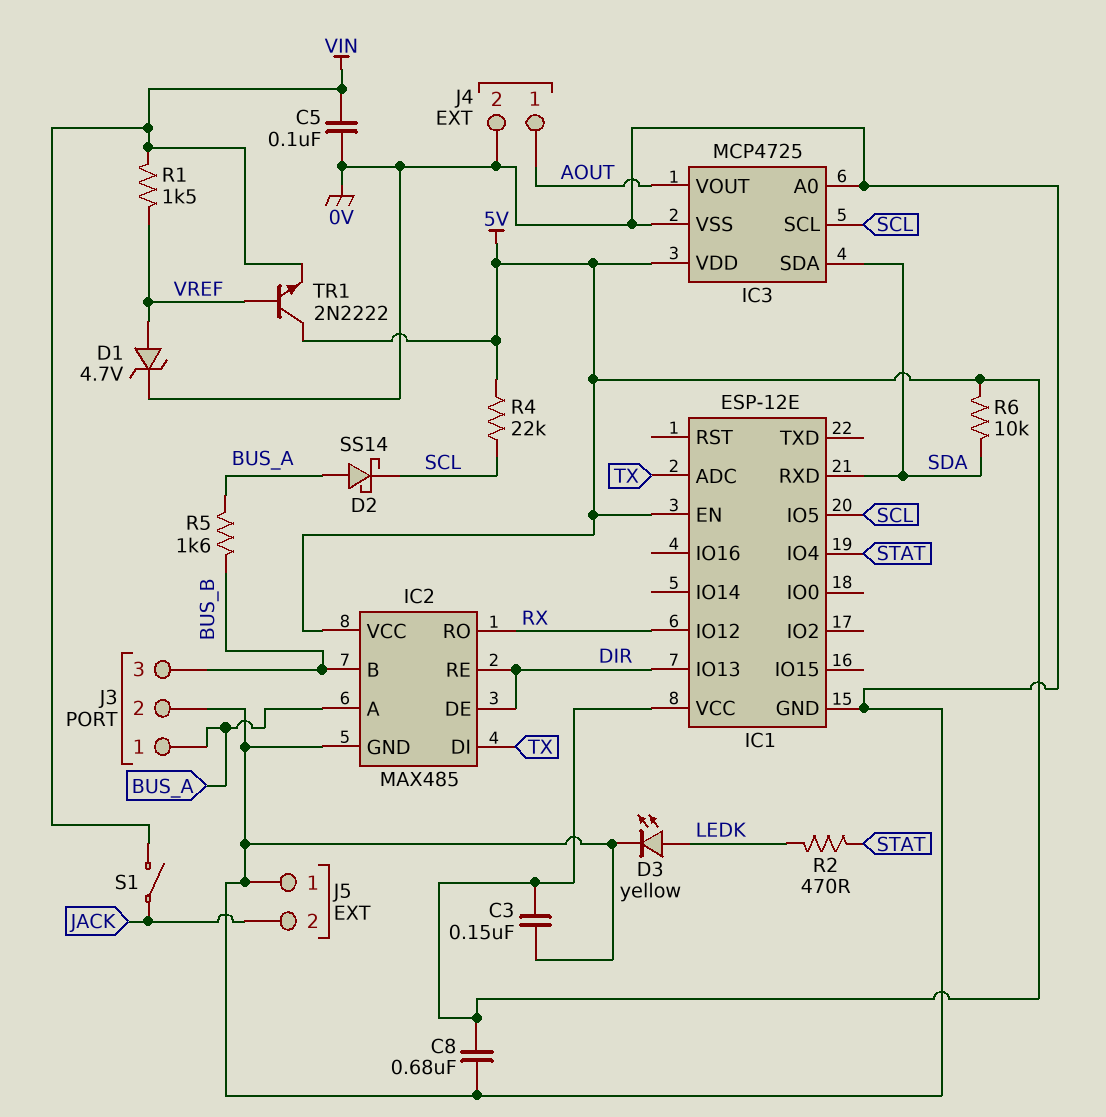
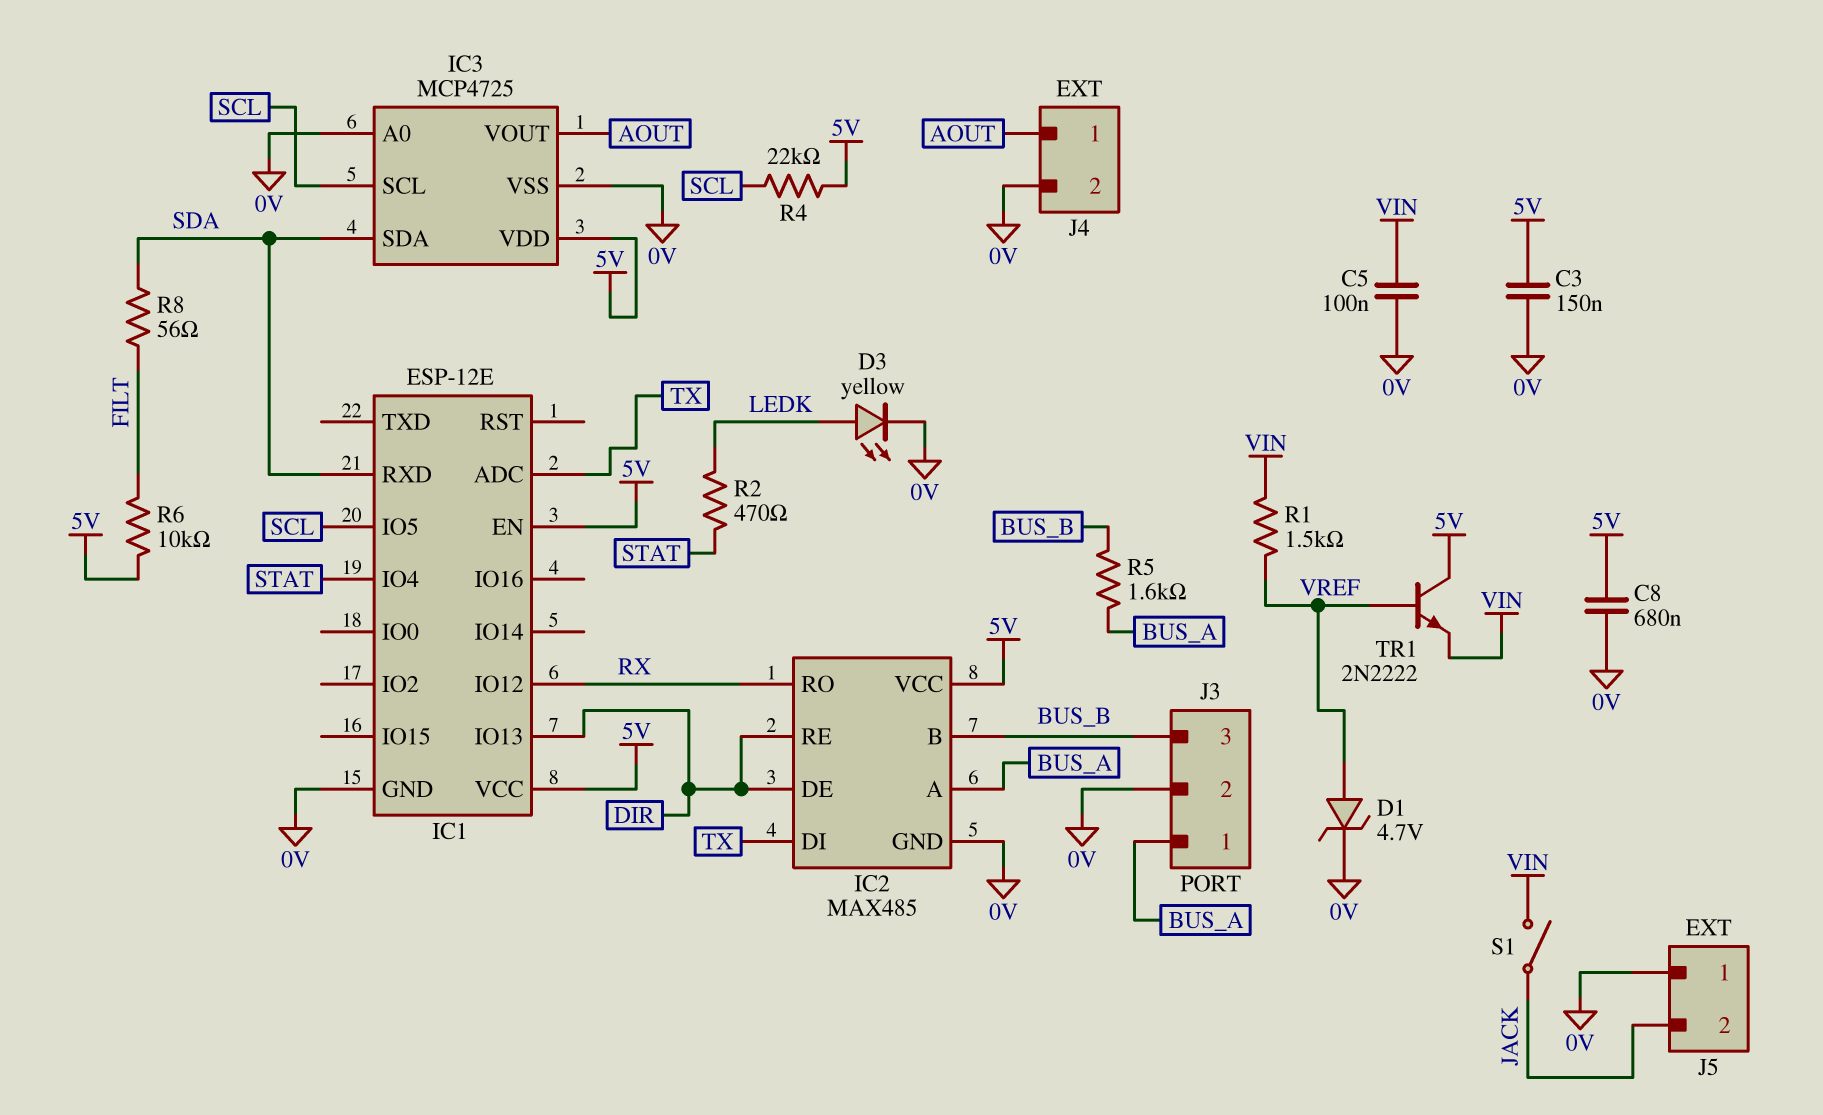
D2: schottky SS14 (A BUS_A, K SCL) -> none
R6: 10k (5V, SDA) -> 10k (5V, FILT)
R8: none -> 56 (FILT, SDA)

